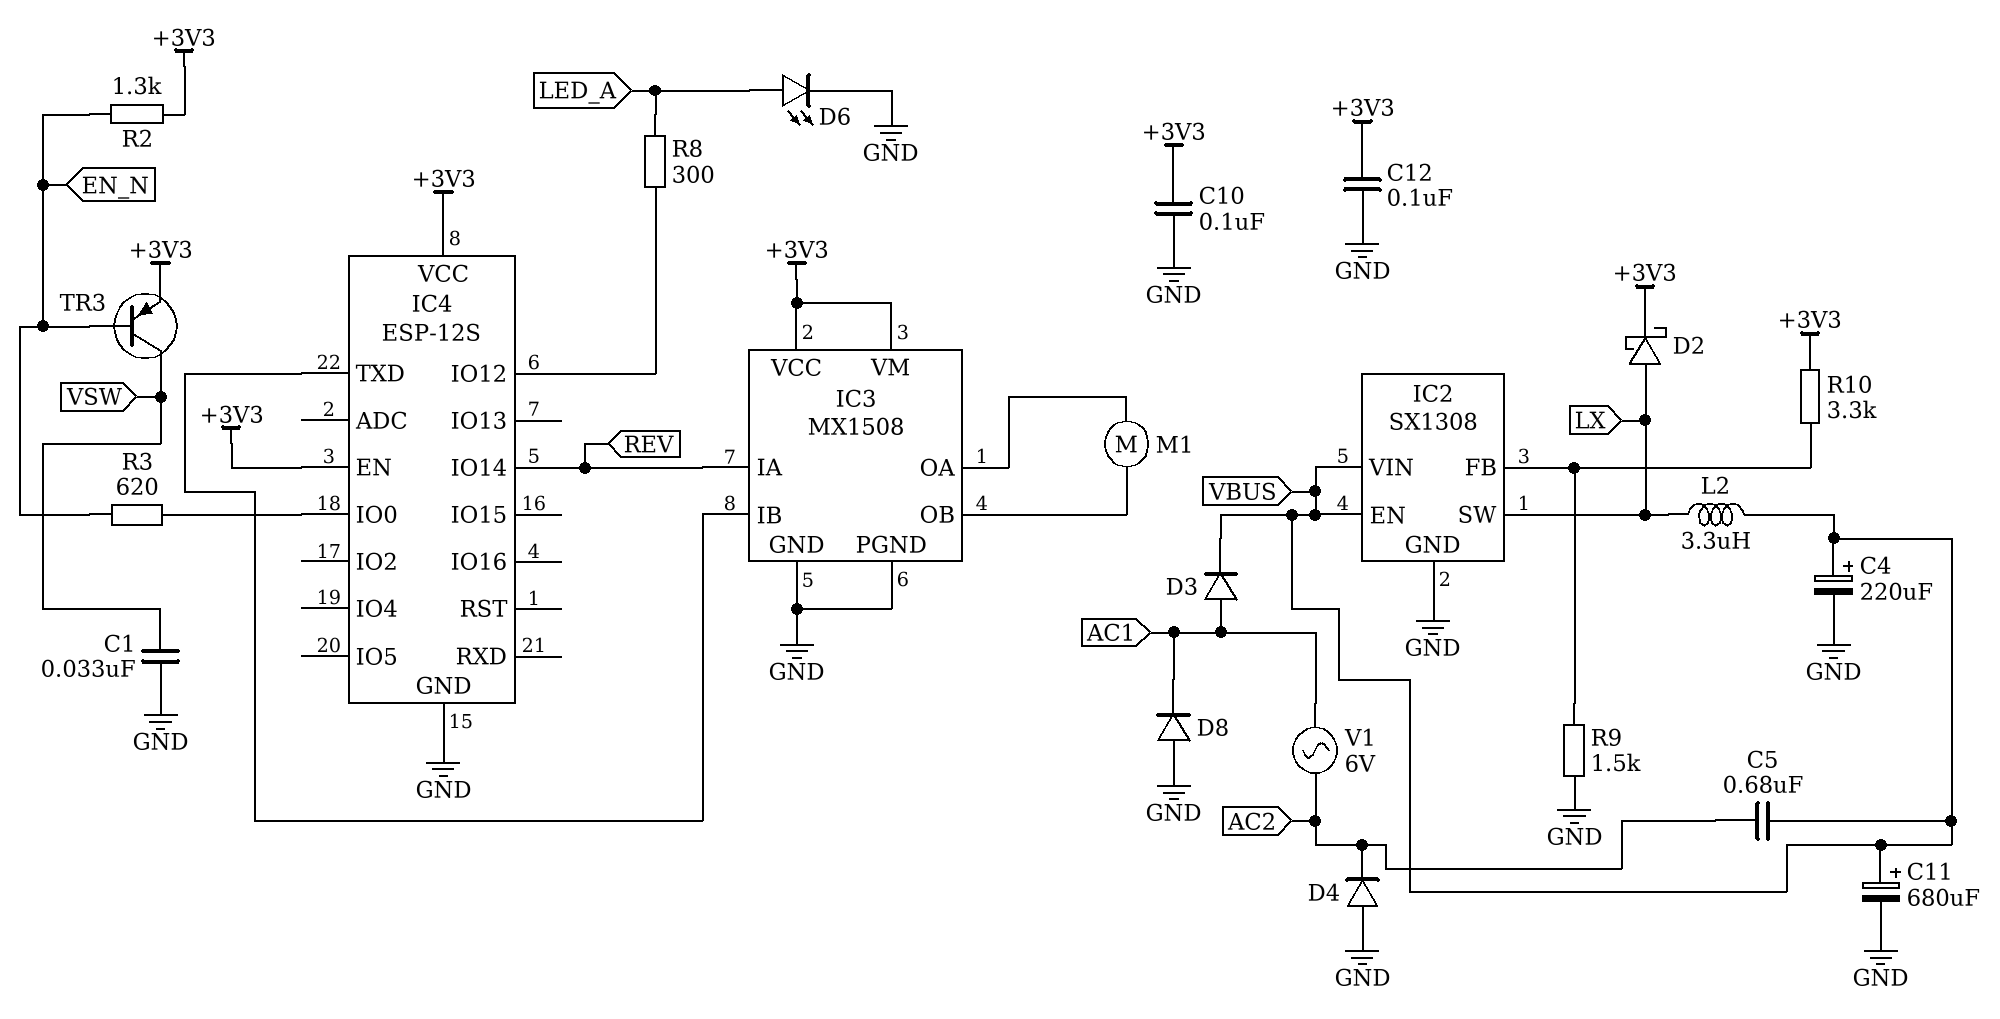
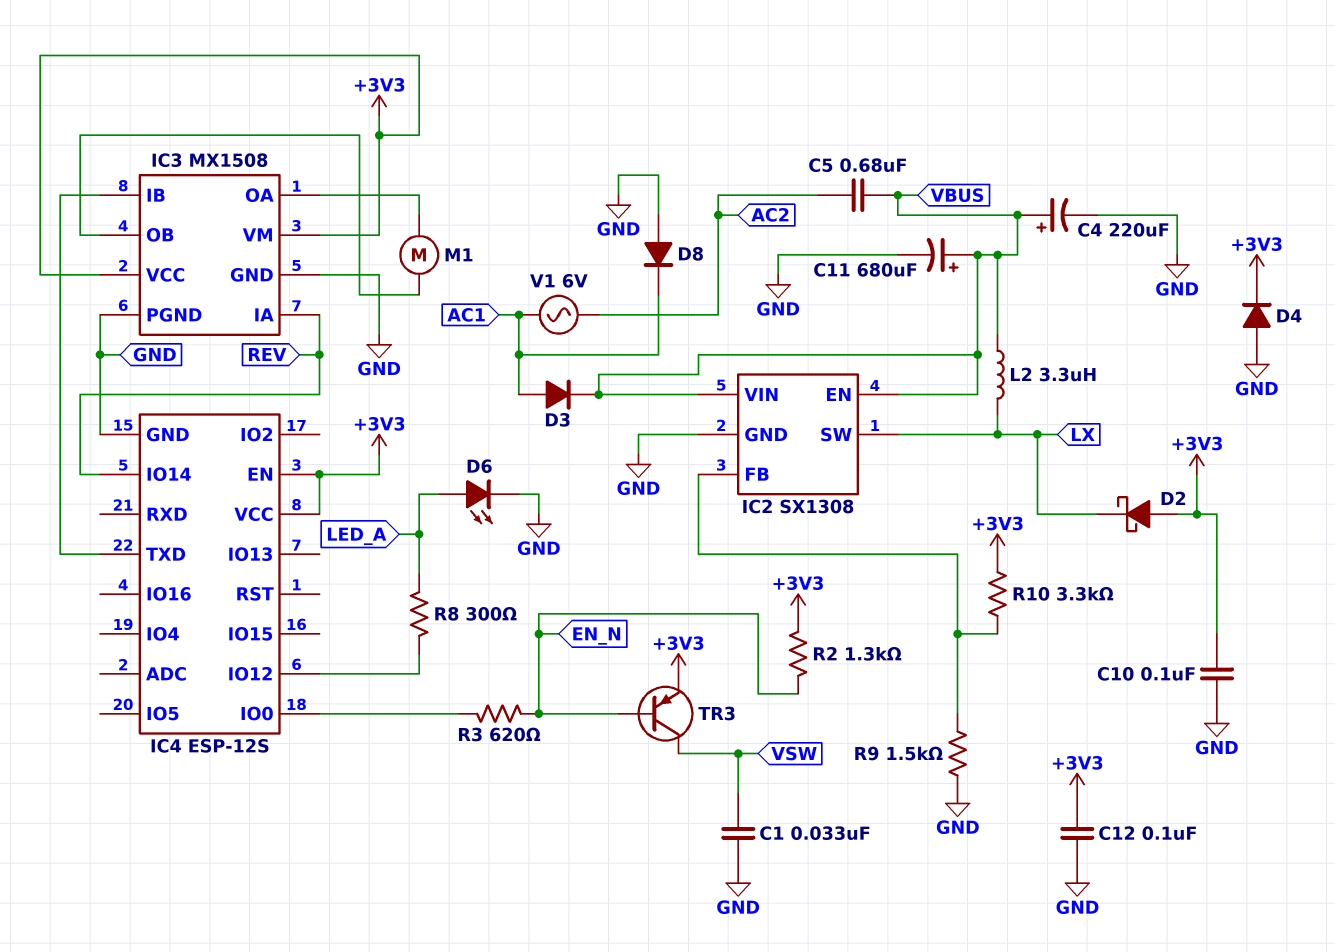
D2: schottky (A LX, K +3V3) -> schottky (A +3V3, K LX)
D4: diode (A GND, K AC2) -> diode (A GND, K +3V3)

